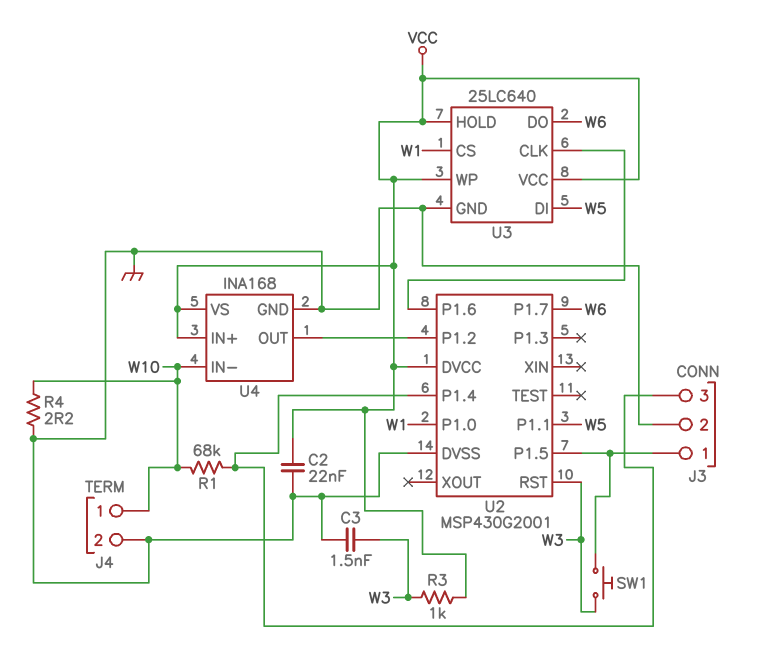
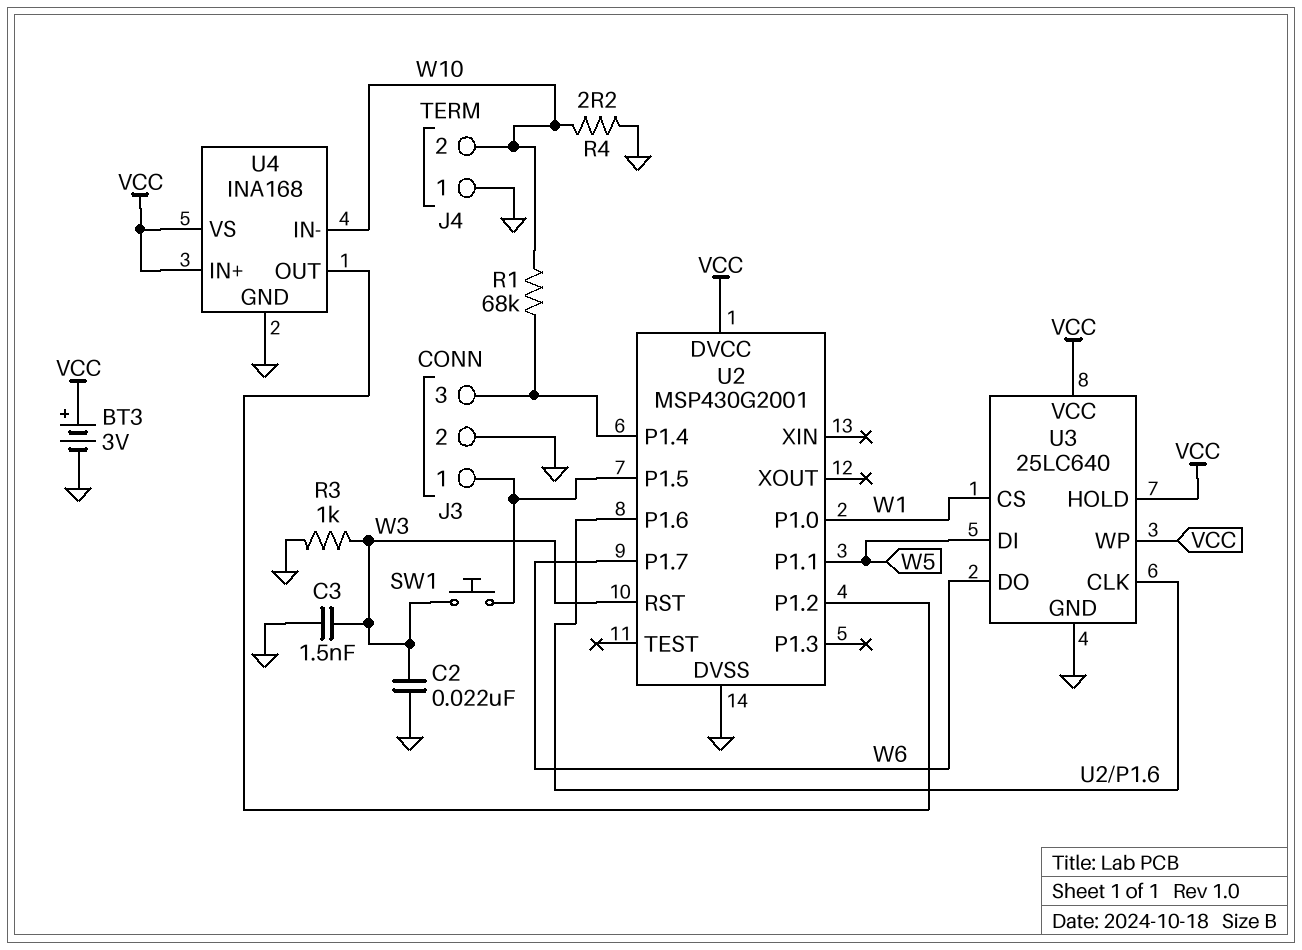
BT3: none -> 3V (plus VCC, minus GND)
C2: 22nF (GND, VCC) -> 22nF (GND, W3)
J4 pin 1: W10 -> GND
J4 pin 2: GND -> W10
R3: 1k (VCC, W3) -> 1k (GND, W3)

